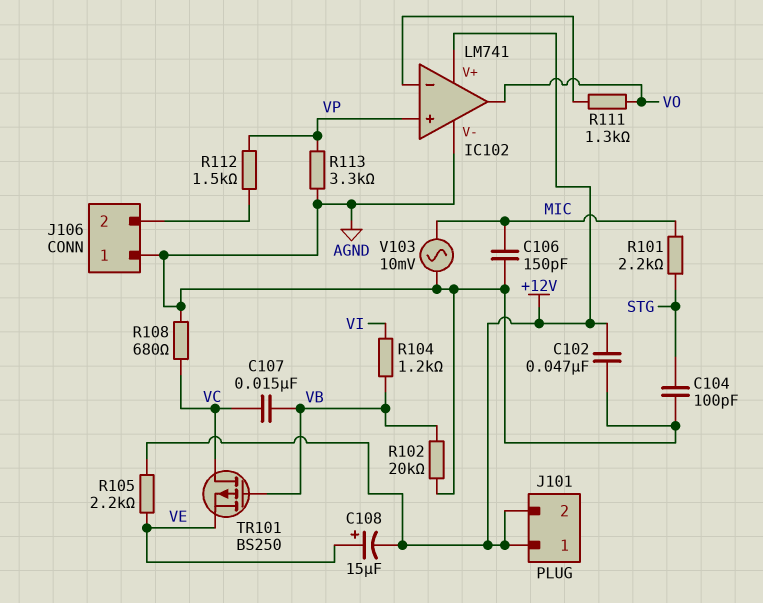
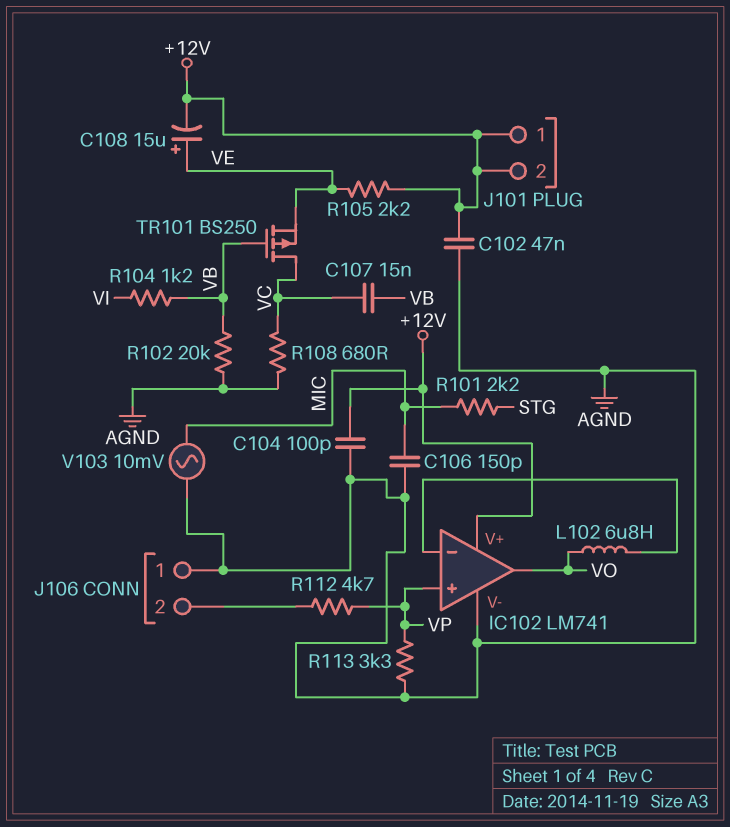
C104: 100pF (AGND, STG) -> 100pF (+12V, AGND)
L102: none -> 6.8uH (IC102/in-, VO)
R111: 1.3k (IC102/in-, VO) -> none
R112: 1.5k (J106/2, VP) -> 4.7k (J106/2, VP)

